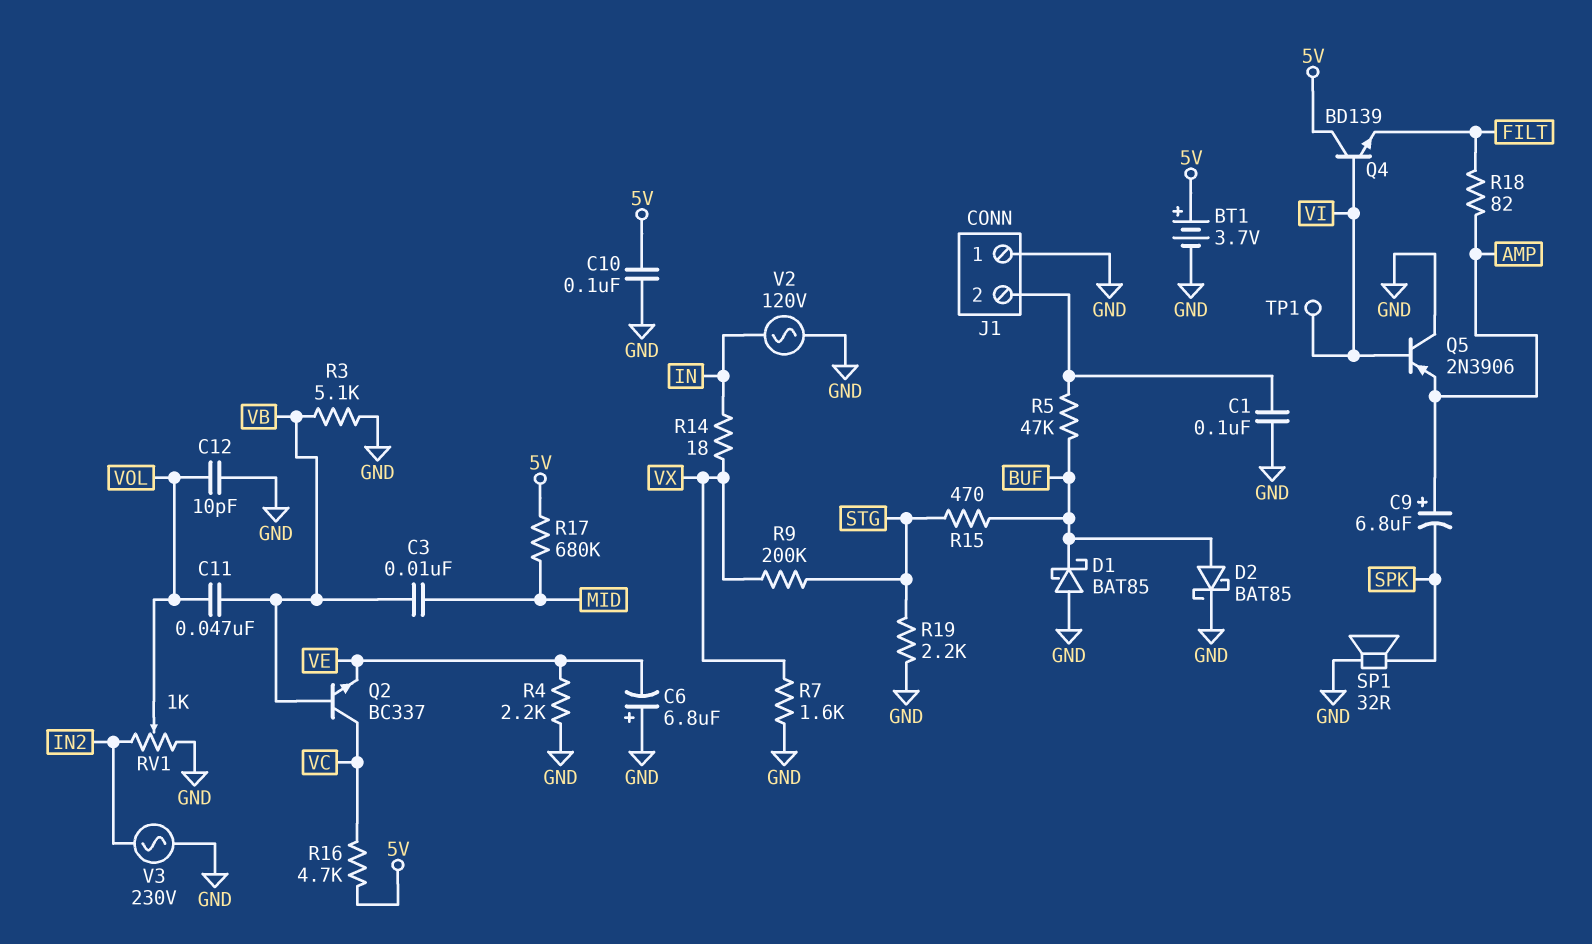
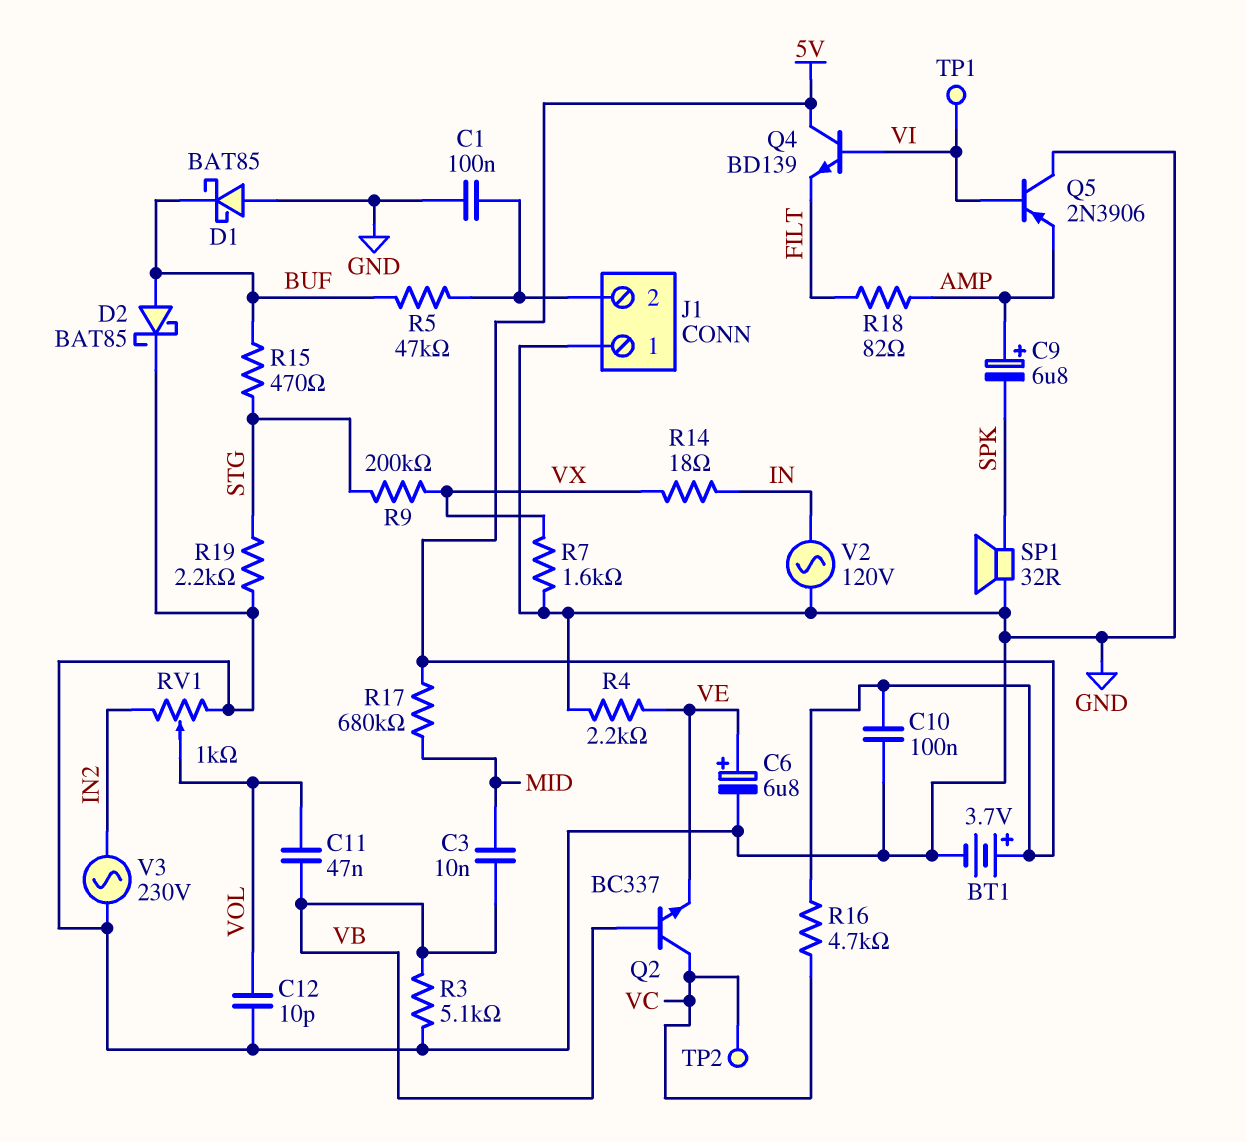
C6: 6.8uF (plus GND, minus VE) -> 6.8uF (plus VE, minus GND)
TP2: none -> test point (VC)

